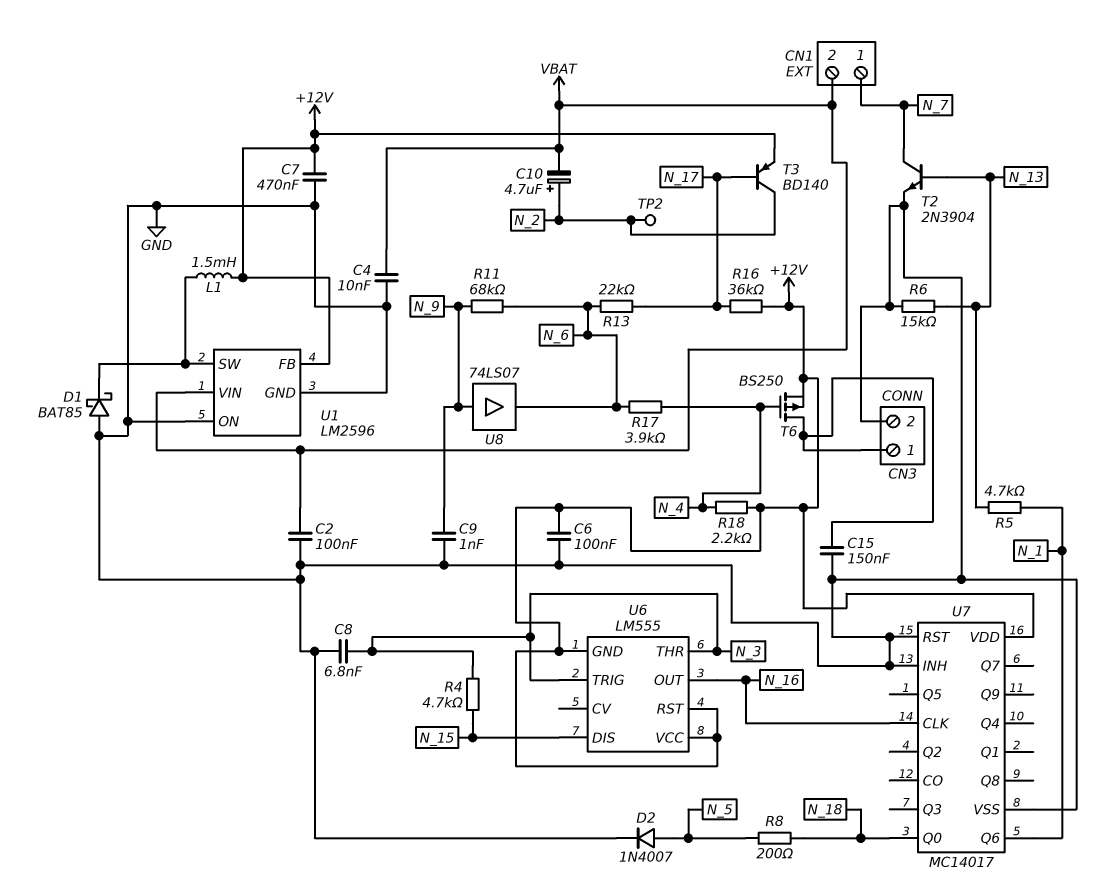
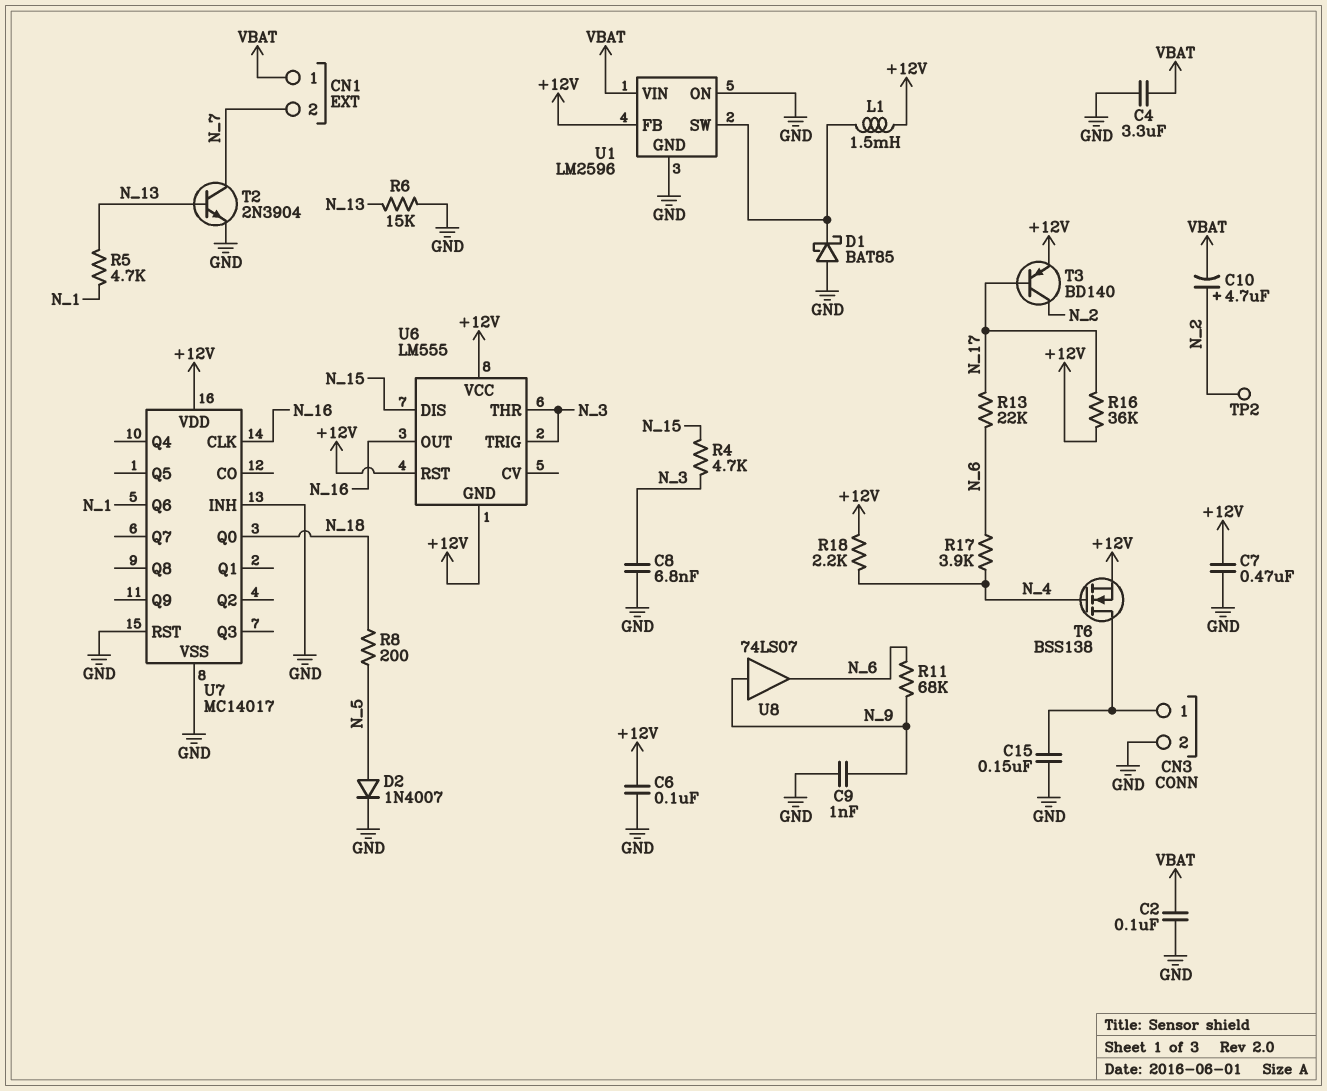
C4: 10nF (GND, VBAT) -> 3.3uF (GND, VBAT)
CN1 pin 1: N_7 -> VBAT
CN1 pin 2: VBAT -> N_7
T6: PMOS BS250 (G N_4, D CN3/1, S +12V) -> NMOS BSS138 (G N_4, D CN3/1, S +12V)

